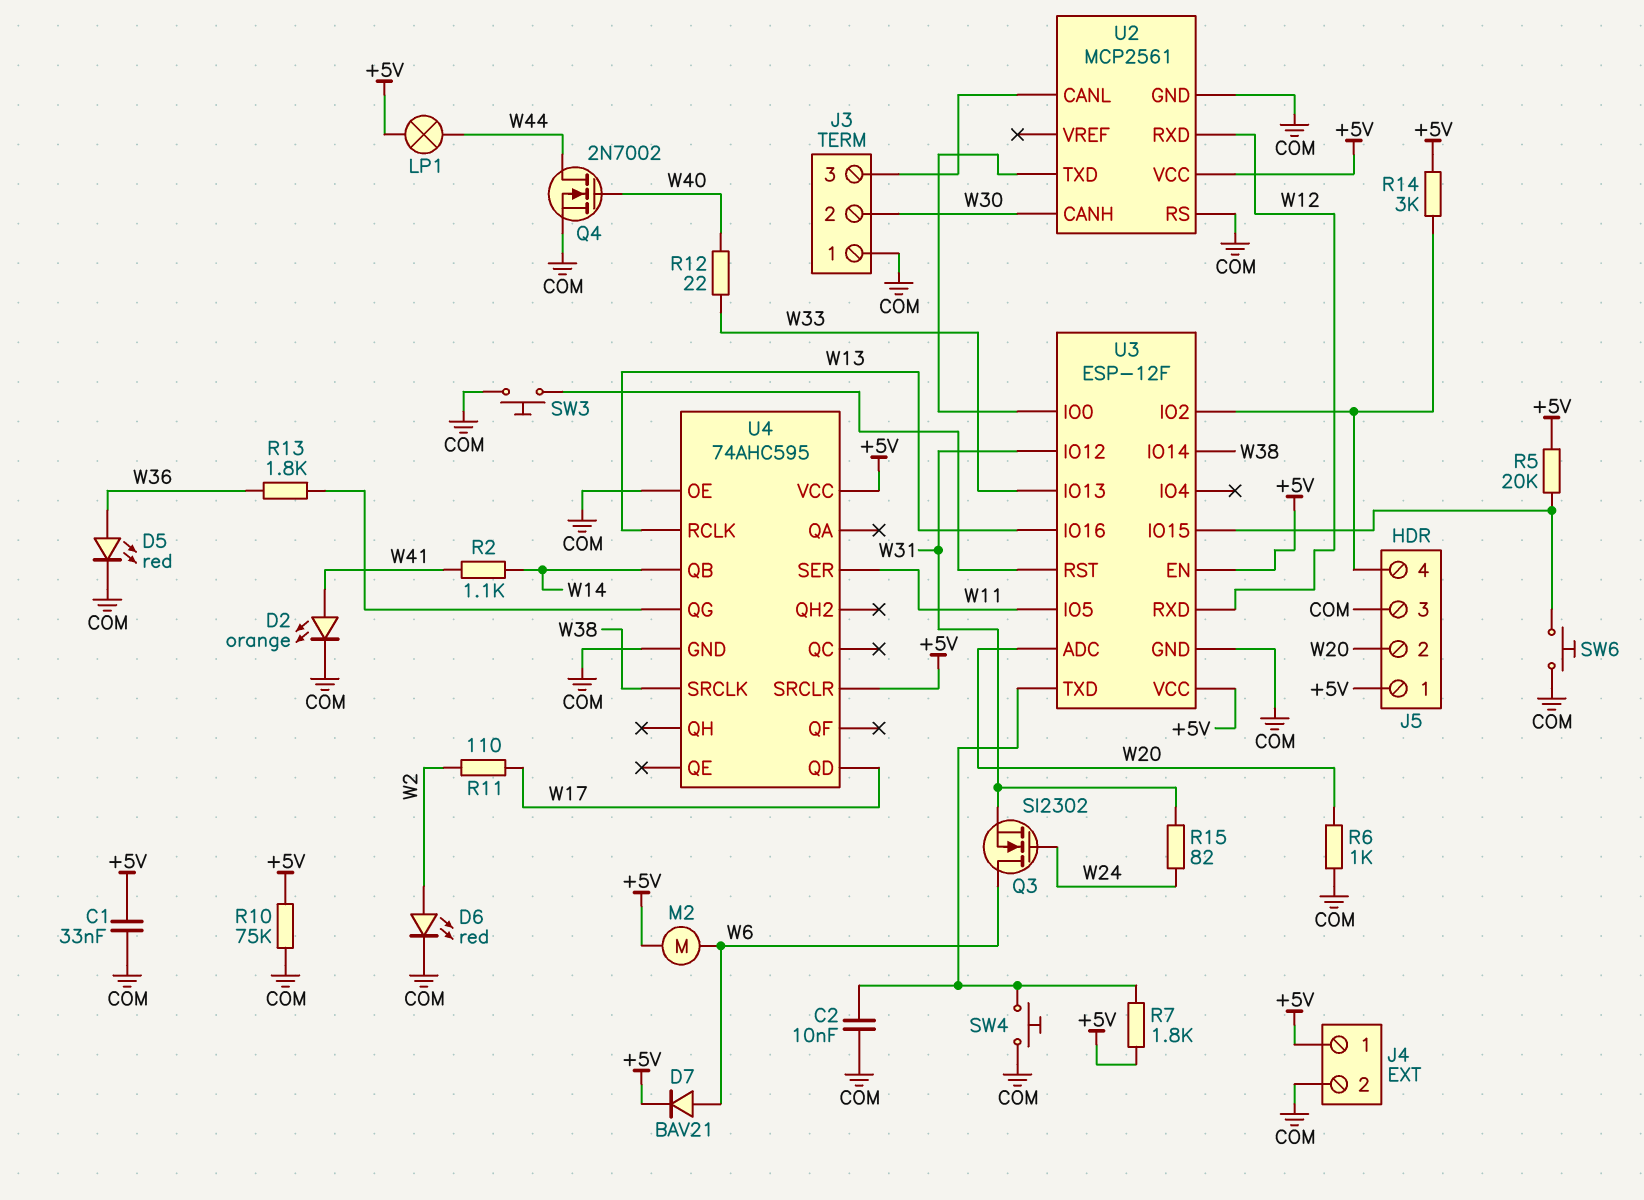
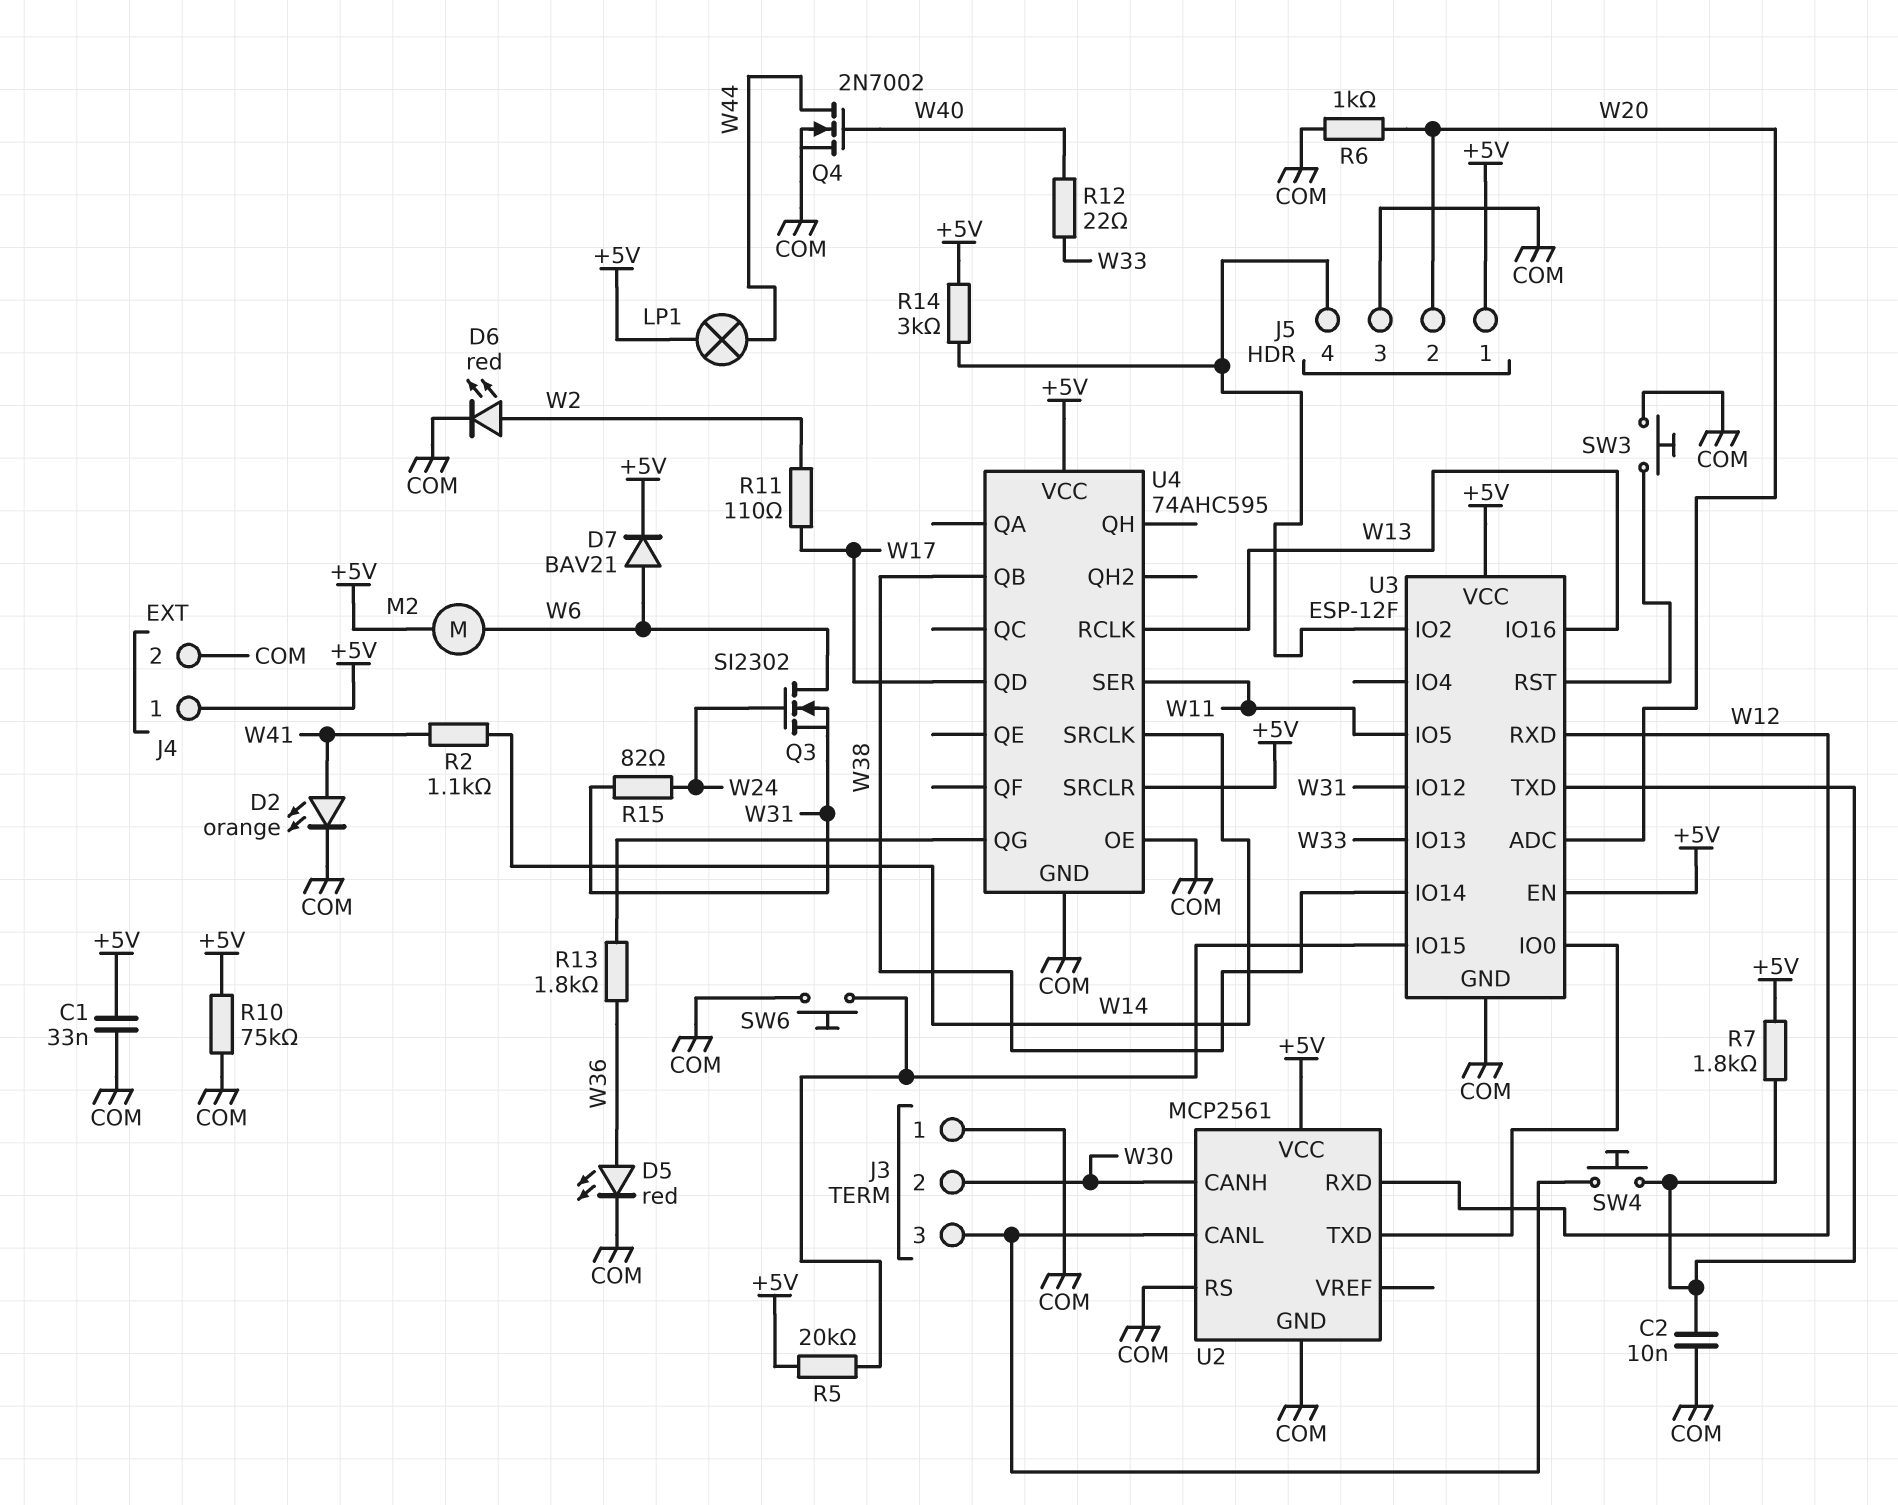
SW4: button (COM, U3/TXD) -> button (J3/3, U3/TXD)
U4 pin QB: W14 -> W38
U4 pin SRCLK: W38 -> W14

